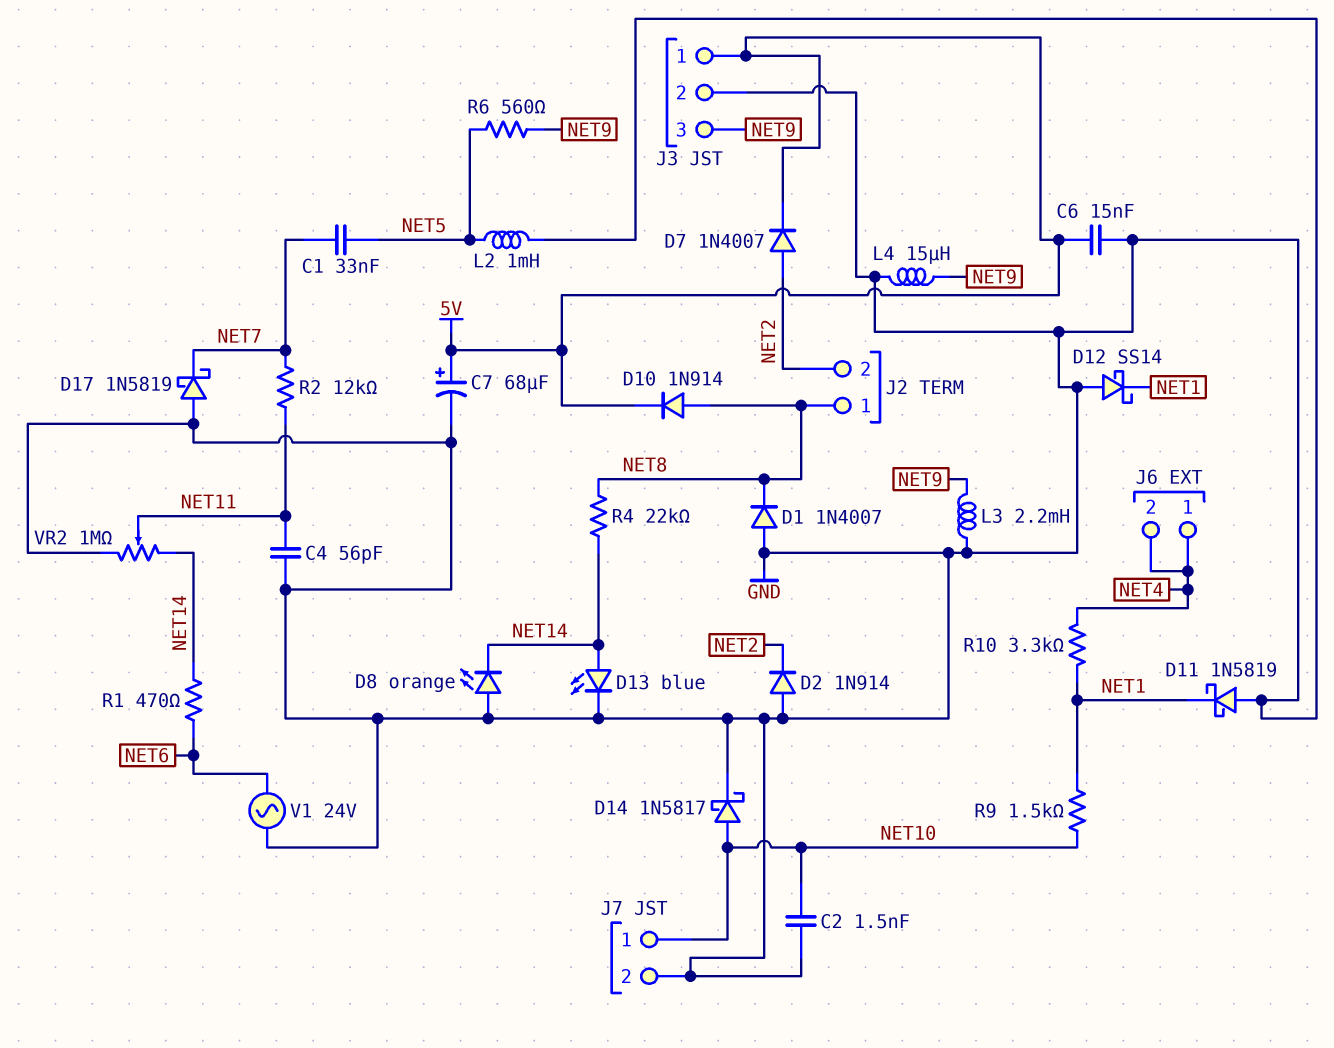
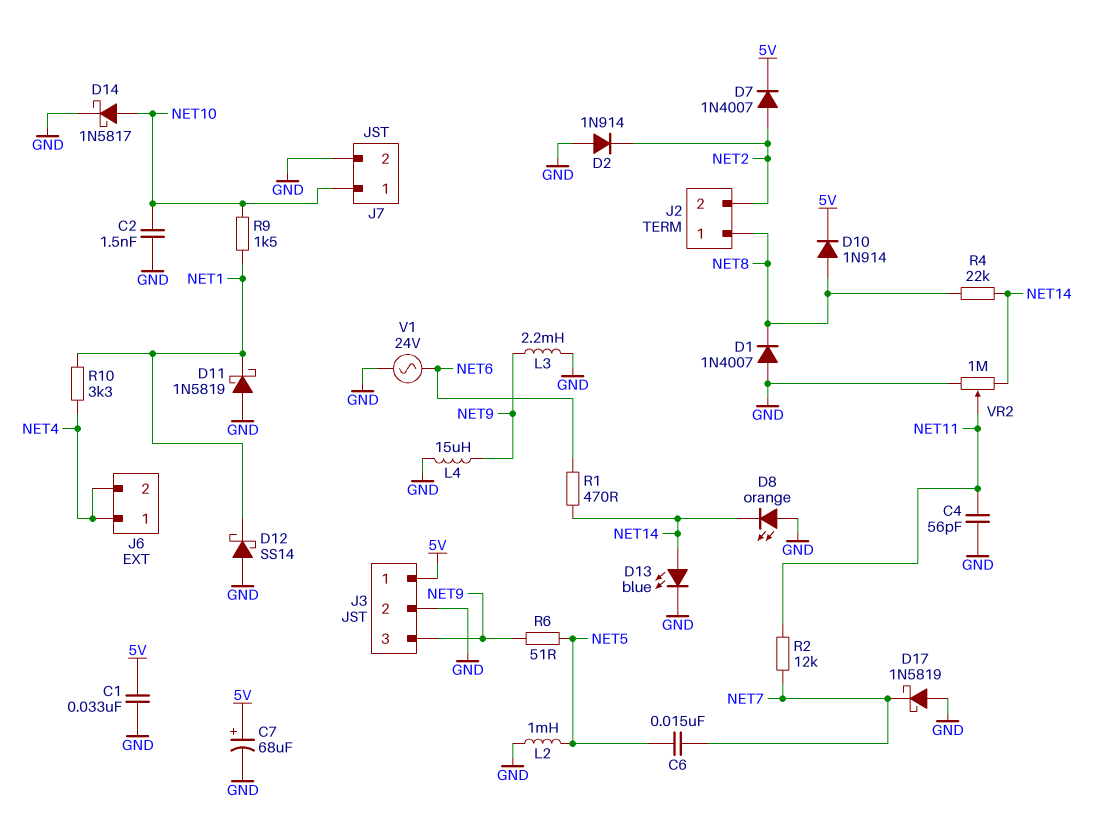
C1: 33nF (NET5, NET7) -> 33nF (5V, GND)
C6: 15nF (5V, GND) -> 15nF (NET5, NET7)
R6: 560 (NET5, NET9) -> 51 (NET5, NET9)

